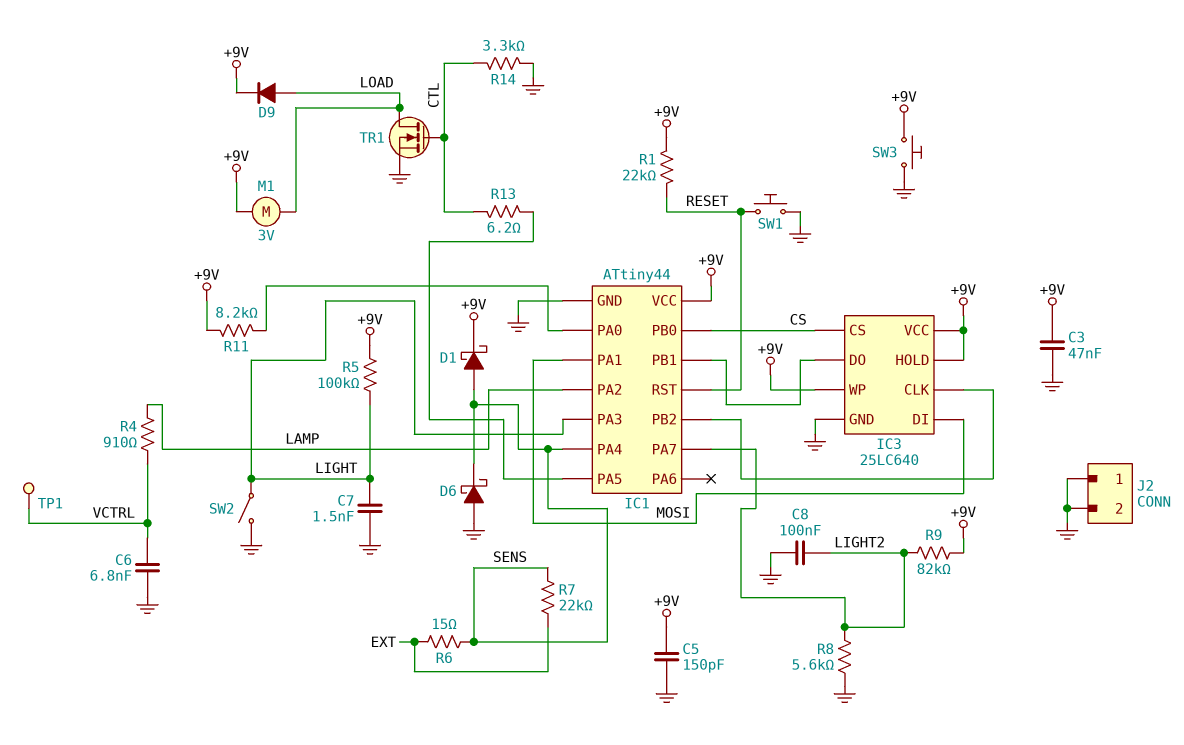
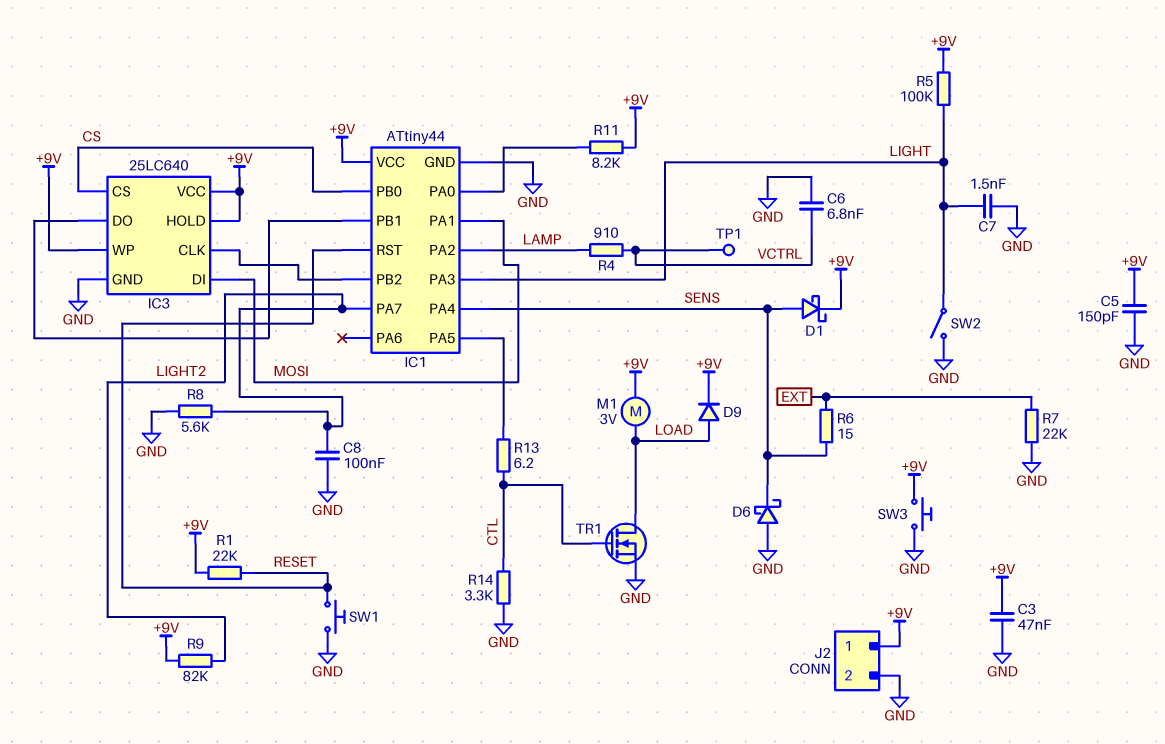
J2 pin 1: GND -> +9V
R7: 22k (EXT, SENS) -> 22k (EXT, GND)

